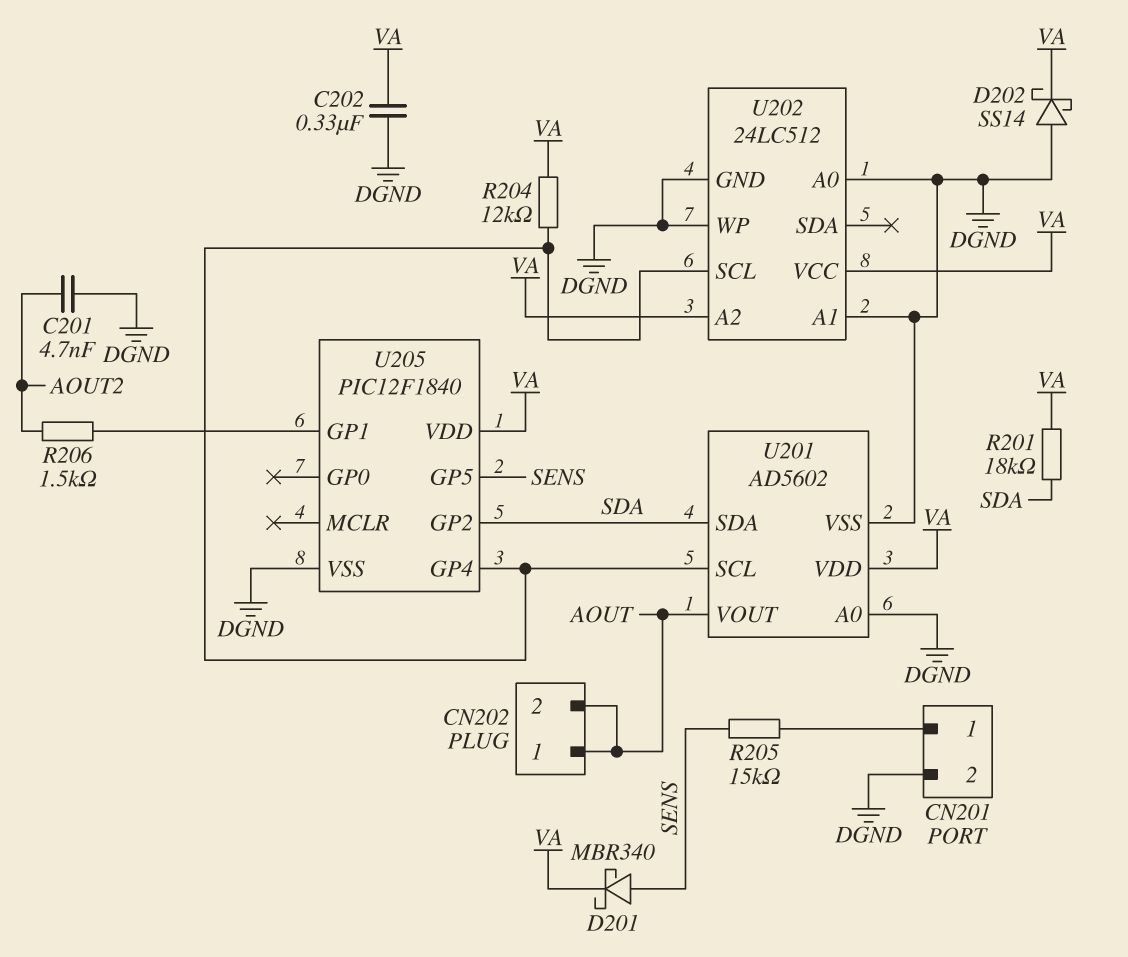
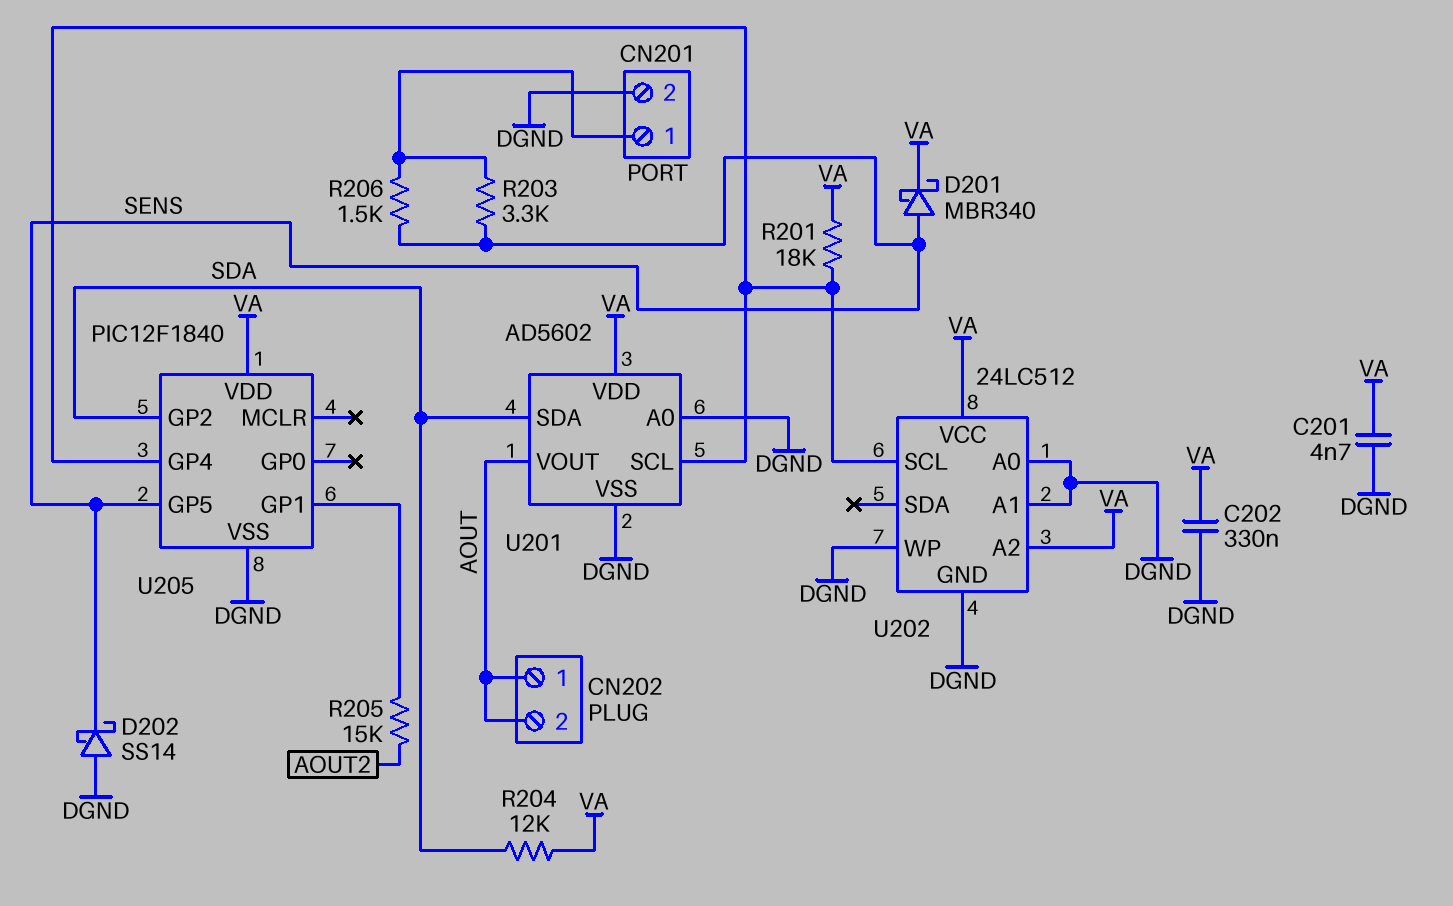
C201: 4.7nF (AOUT2, DGND) -> 4.7nF (DGND, VA)
D202: schottky SS14 (A DGND, K VA) -> schottky SS14 (A DGND, K SENS)
R201: 18k (SDA, VA) -> 18k (U201/SCL, VA)
R203: none -> 3.3k (CN201/1, SENS)
R204: 12k (U201/SCL, VA) -> 12k (SDA, VA)
R205: 15k (CN201/1, SENS) -> 15k (AOUT2, U205/GP1)
R206: 1.5k (AOUT2, U205/GP1) -> 1.5k (CN201/1, SENS)

